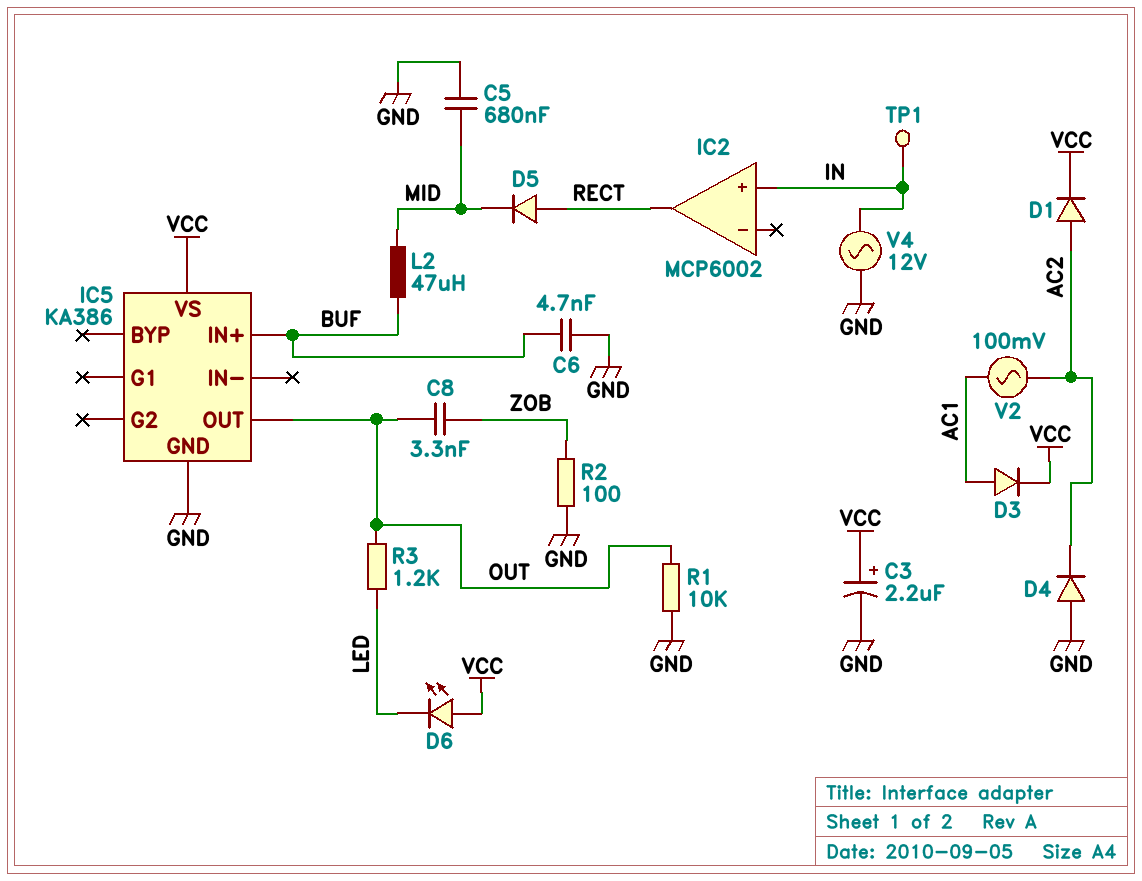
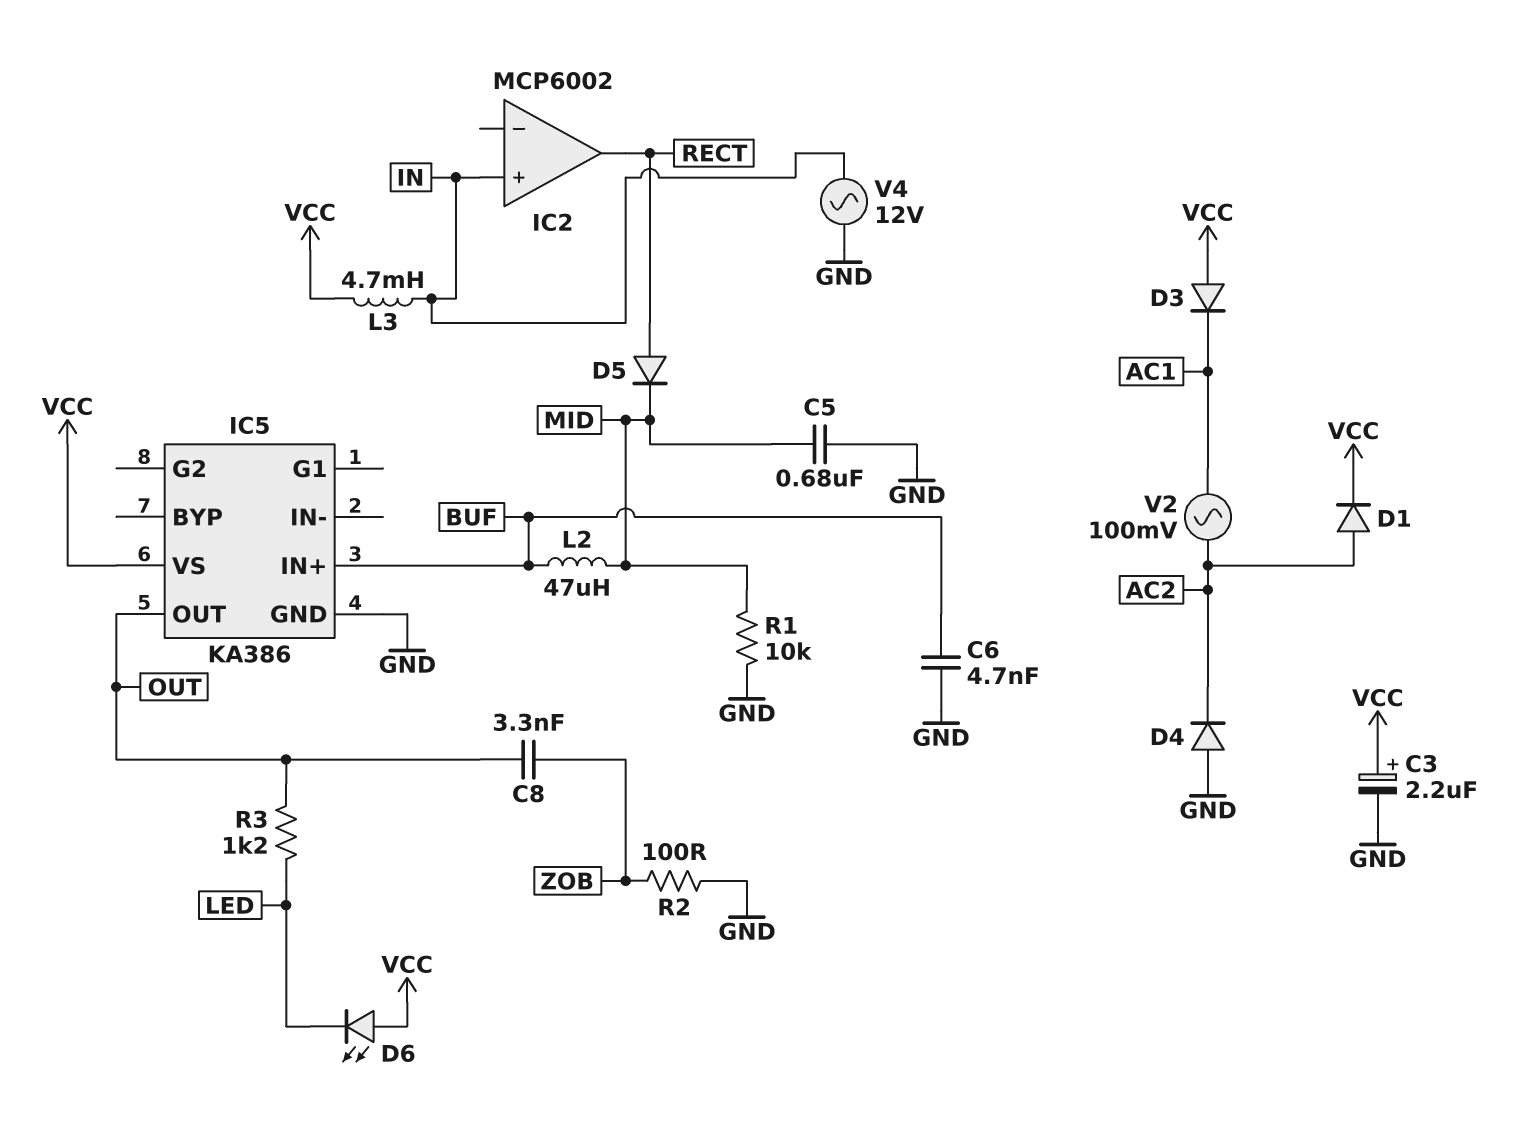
D3: diode (A AC1, K VCC) -> diode (A VCC, K AC1)
L3: none -> 4.7mH (IN, VCC)
R1: 10k (GND, OUT) -> 10k (GND, MID)
TP1: test point (IN) -> none

